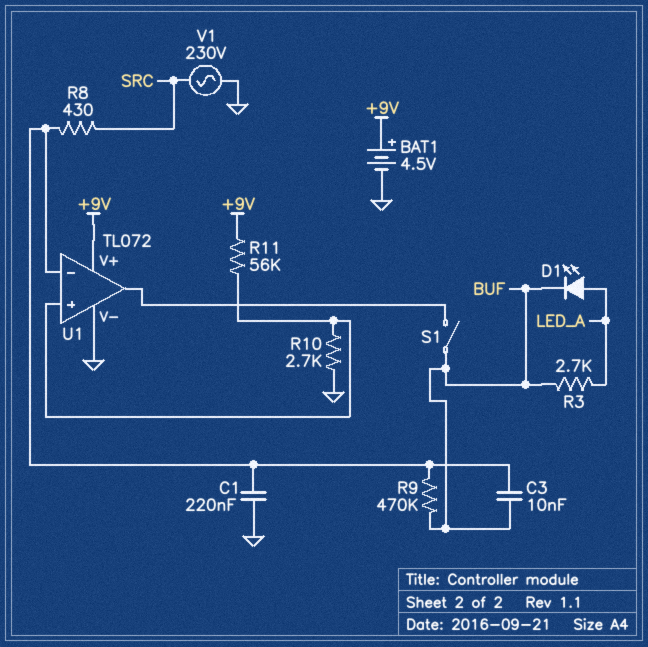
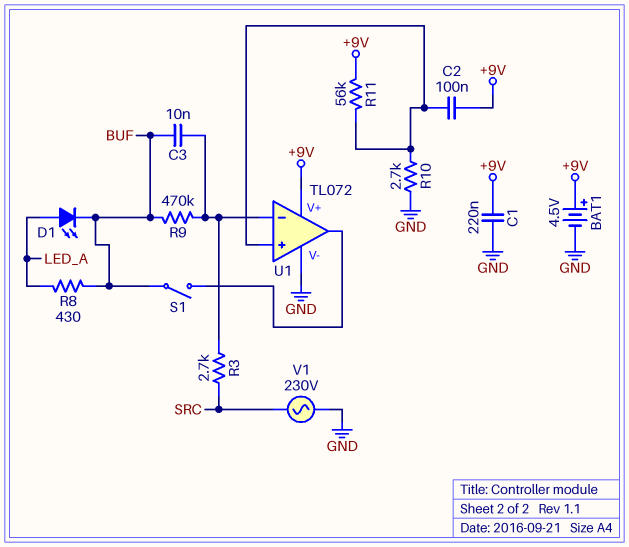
C1: 220nF (GND, U1/in-) -> 220nF (+9V, GND)
C2: none -> 100nF (+9V, U1/in+)
R3: 2.7k (BUF, LED_A) -> 2.7k (SRC, U1/in-)
R8: 430 (SRC, U1/in-) -> 430 (BUF, LED_A)

